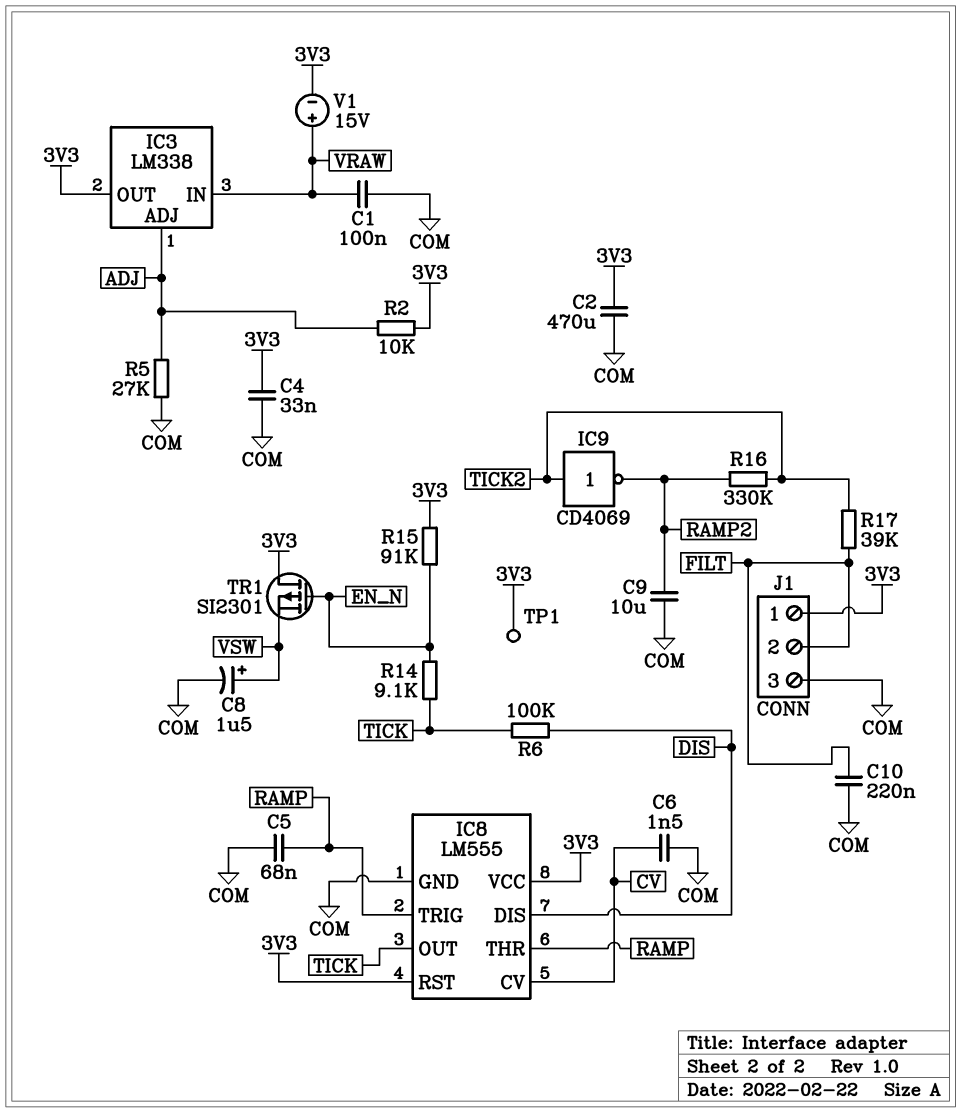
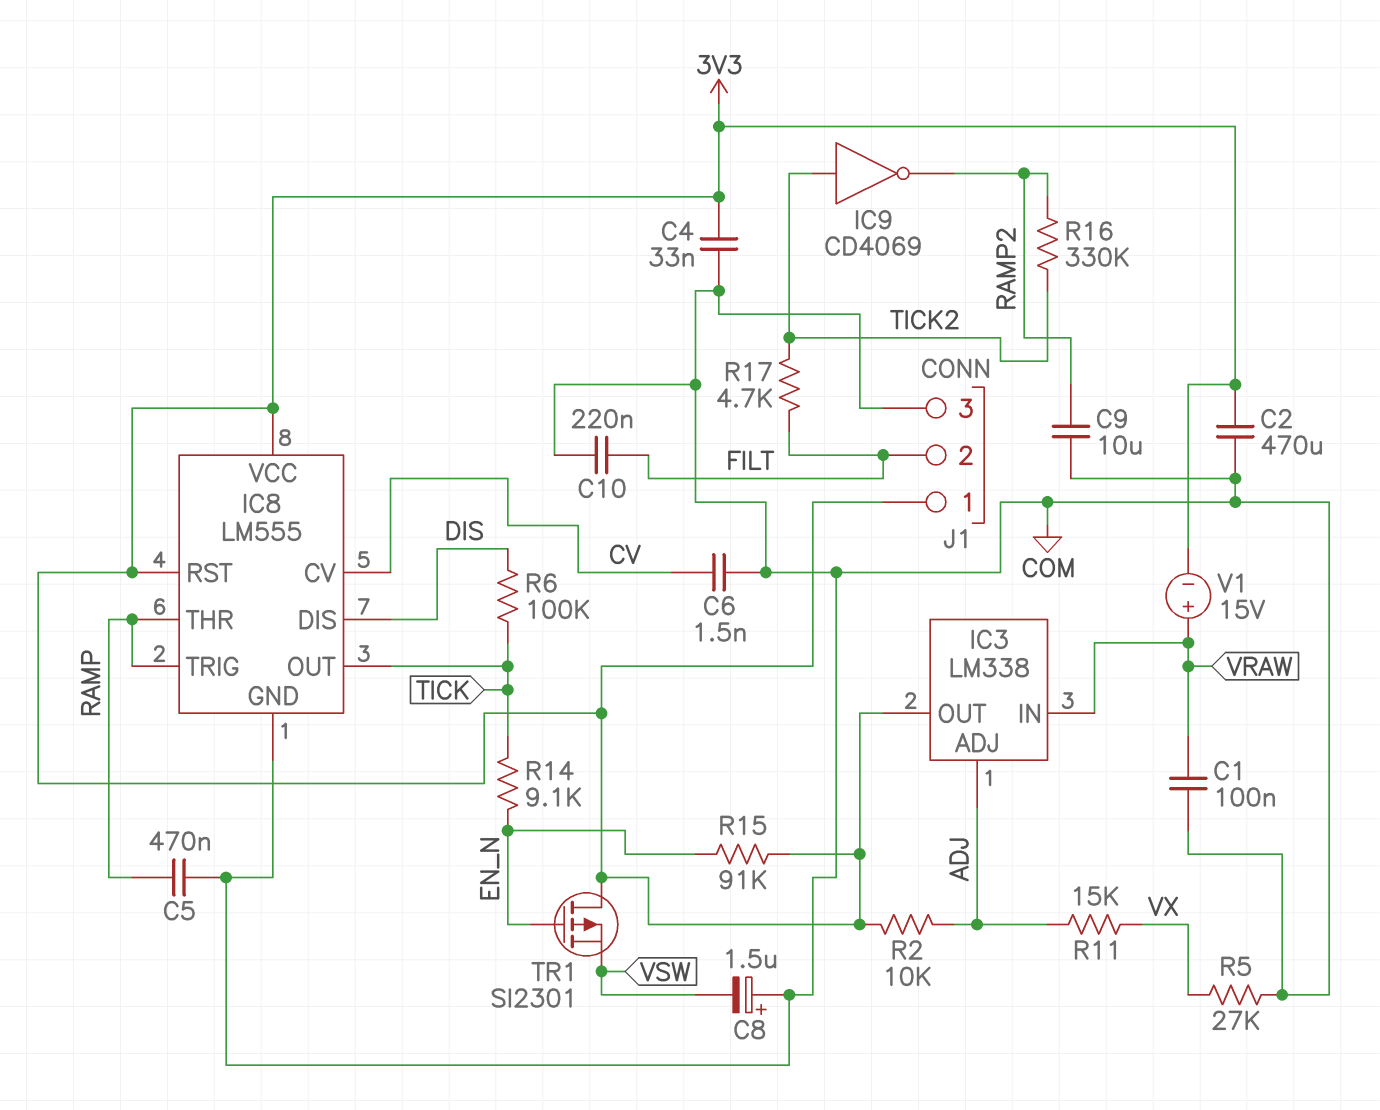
C5: 68nF (COM, RAMP) -> 470nF (COM, RAMP)
C8: 1.5uF (plus VSW, minus COM) -> 1.5uF (plus COM, minus VSW)
R5: 27k (ADJ, COM) -> 27k (COM, VX)
R11: none -> 15k (ADJ, VX)
R17: 39k (FILT, TICK2) -> 4.7k (FILT, TICK2)
TP1: test point (3V3) -> none

